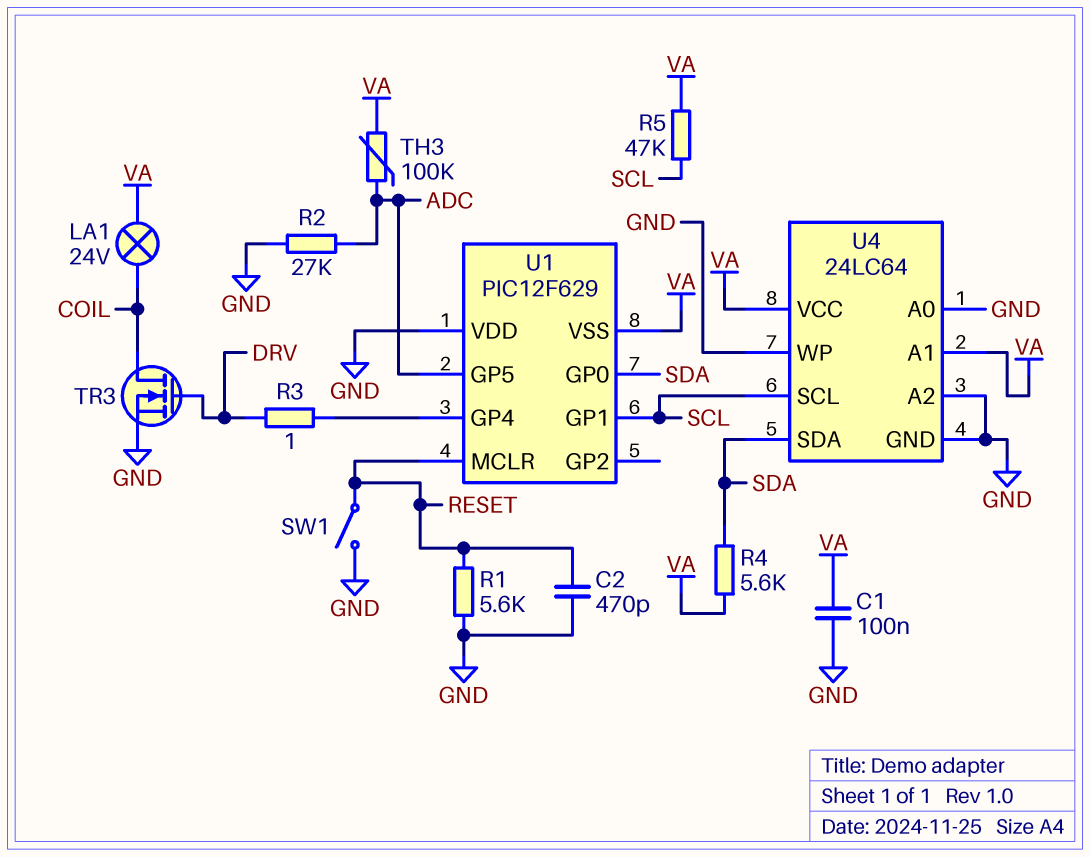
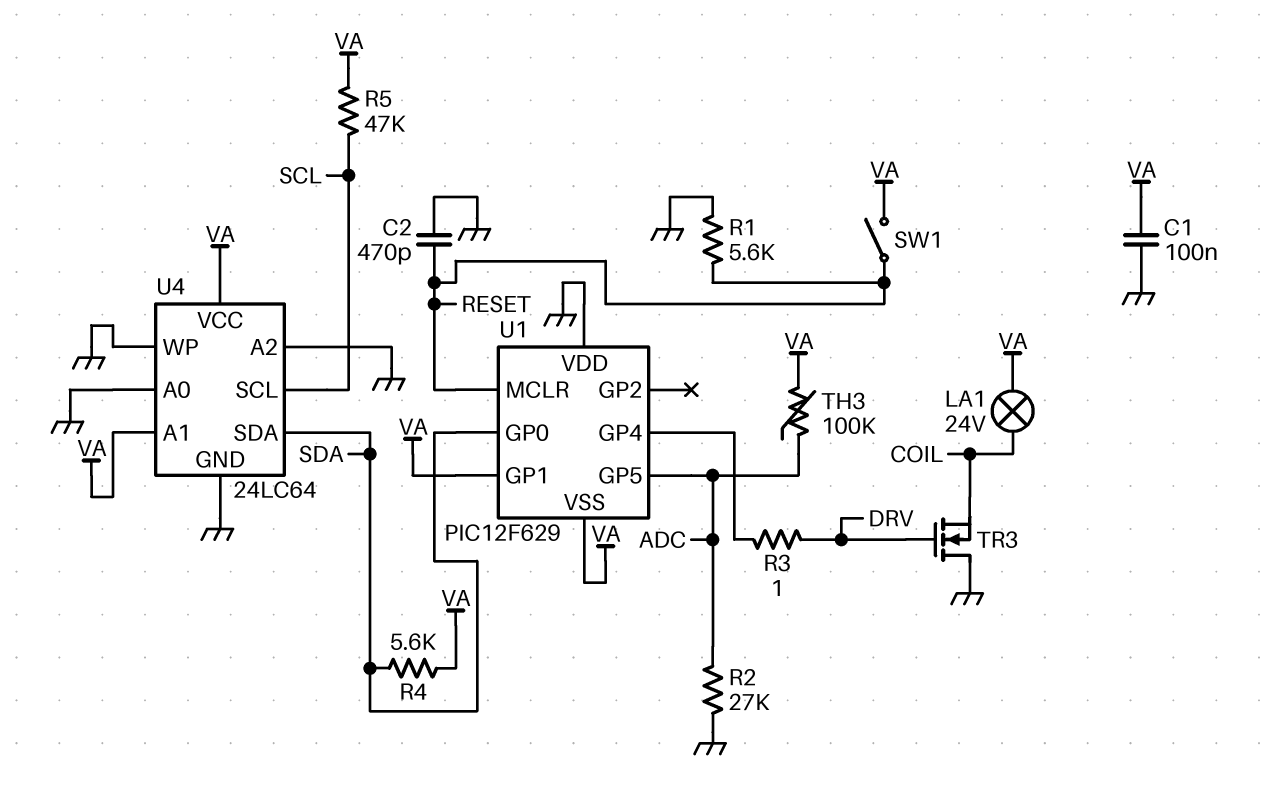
SW1: switch (GND, RESET) -> switch (RESET, VA)
TR3: NMOS (G DRV, D COIL, S GND) -> NMOS (G DRV, D GND, S COIL)
U1 pin GP1: SCL -> VA

